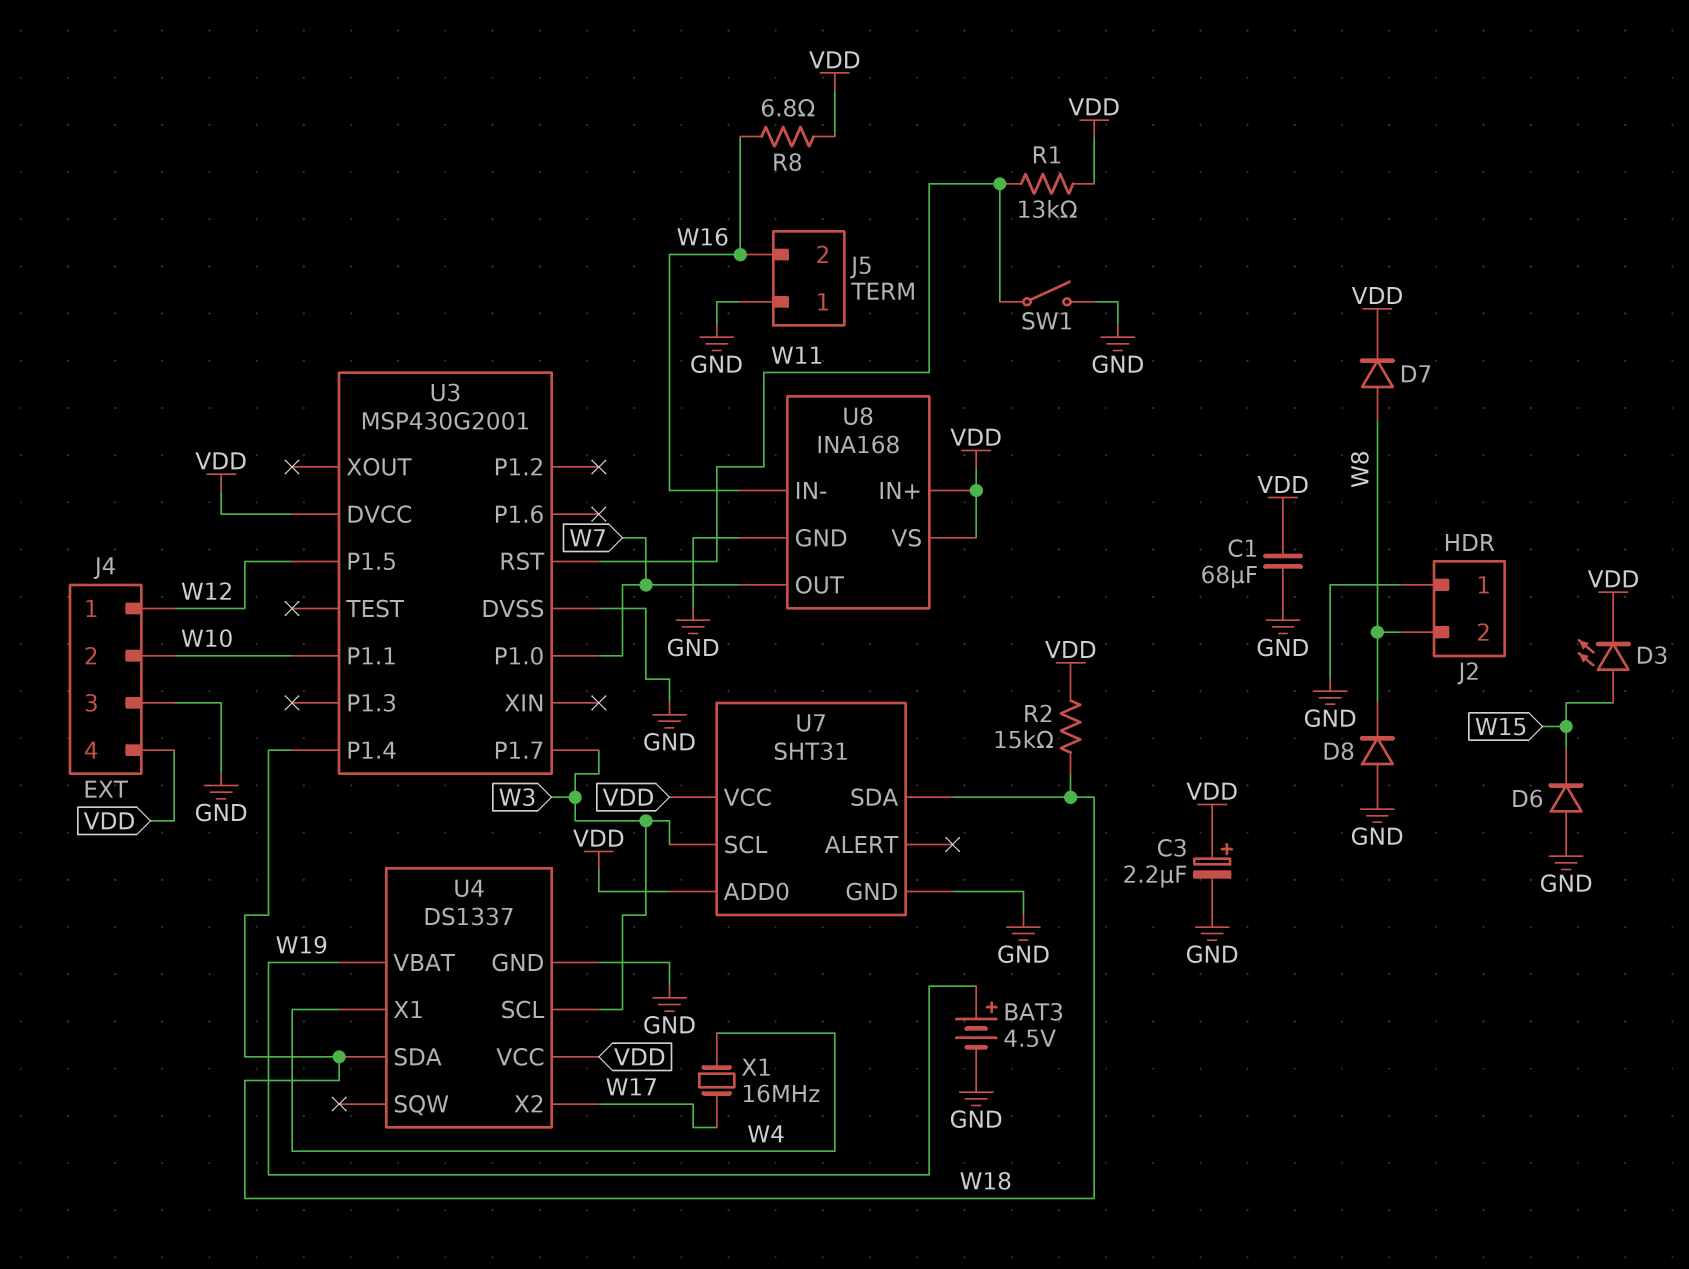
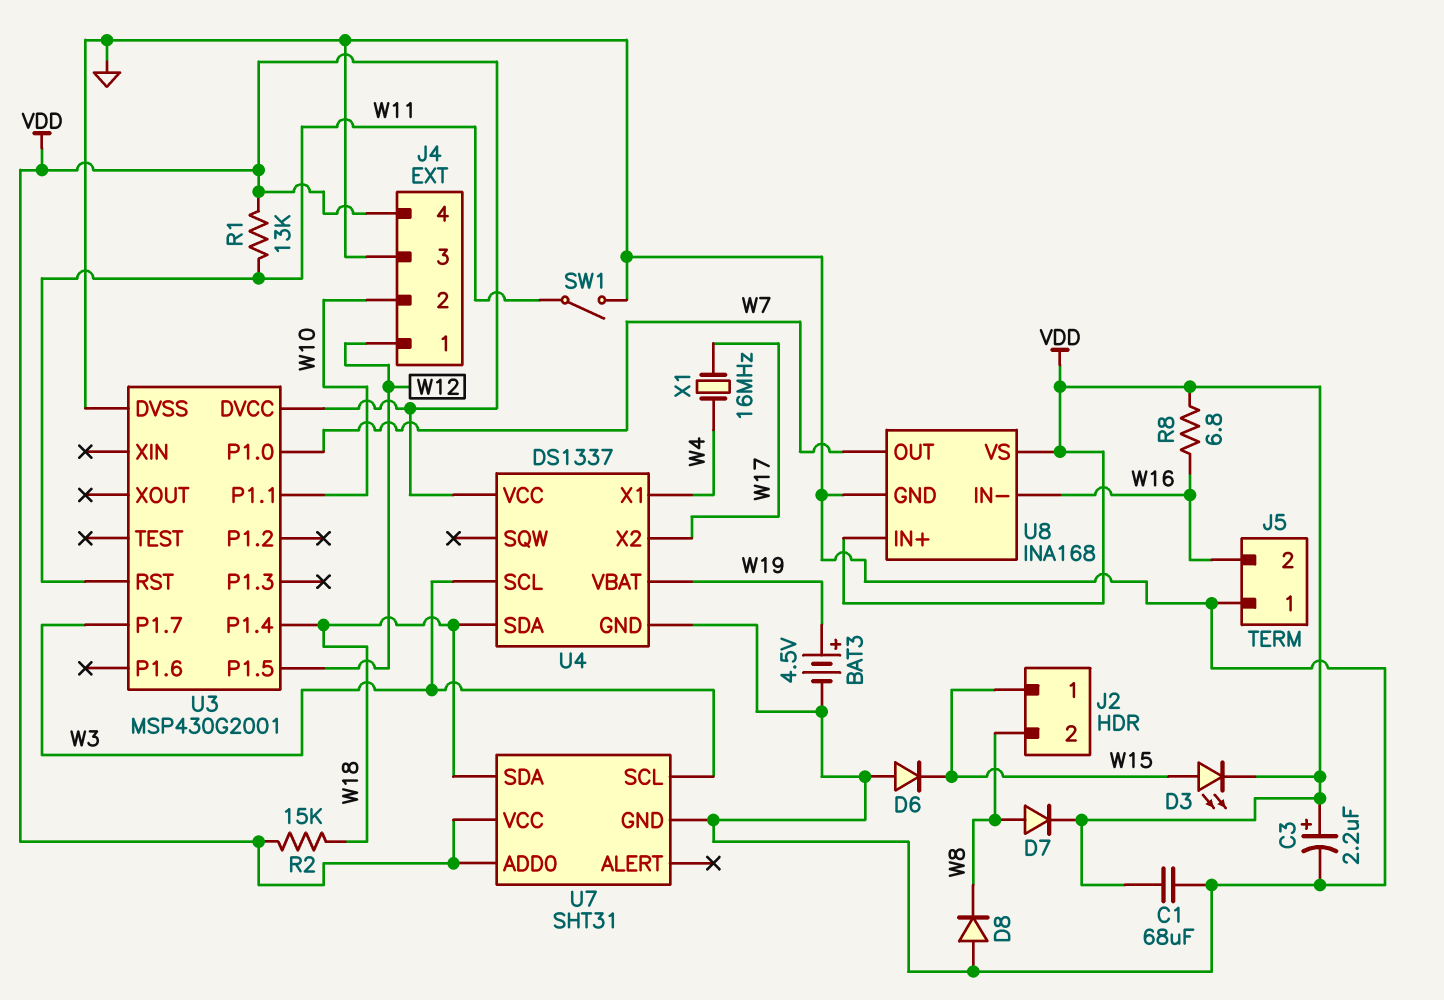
J2 pin 1: GND -> W15

